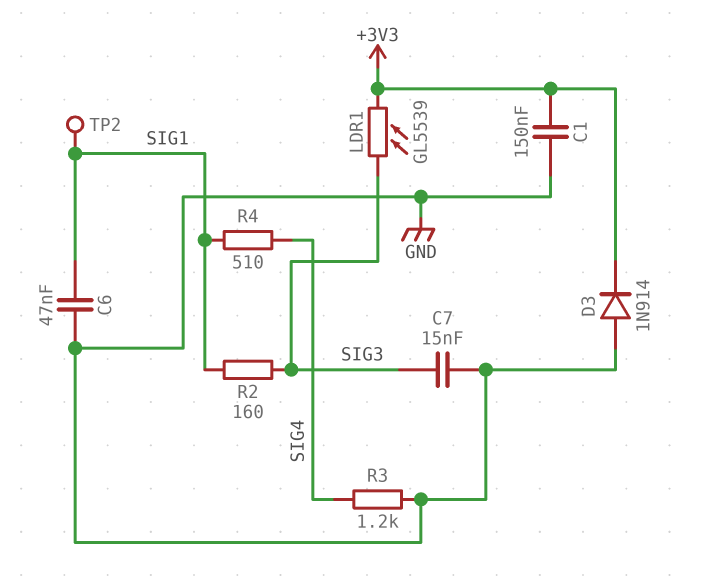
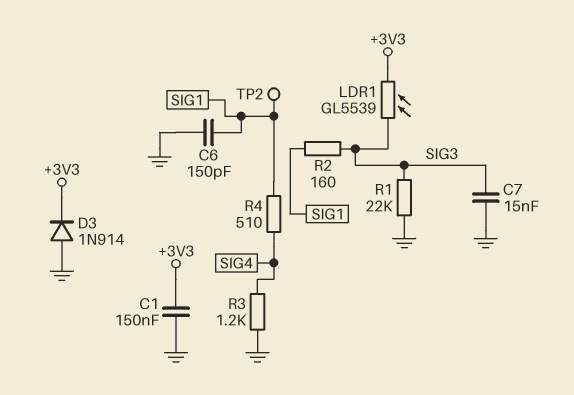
C6: 47nF (GND, SIG1) -> 150pF (GND, SIG1)
R1: none -> 22k (GND, SIG3)

